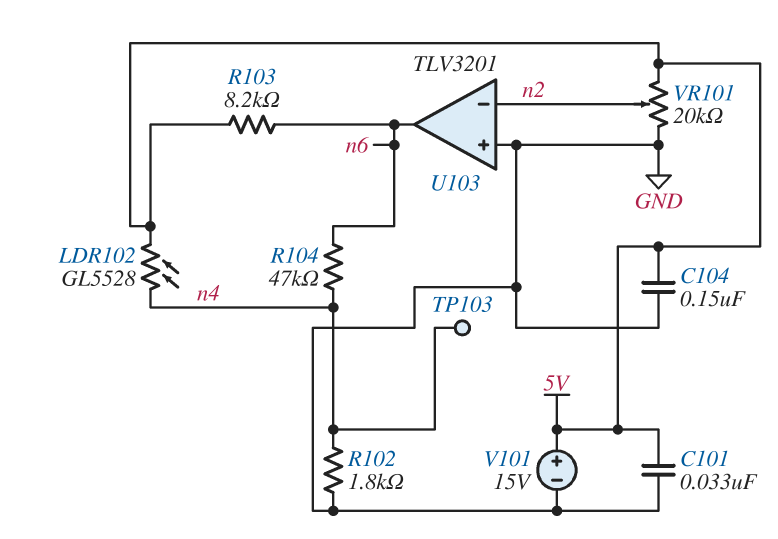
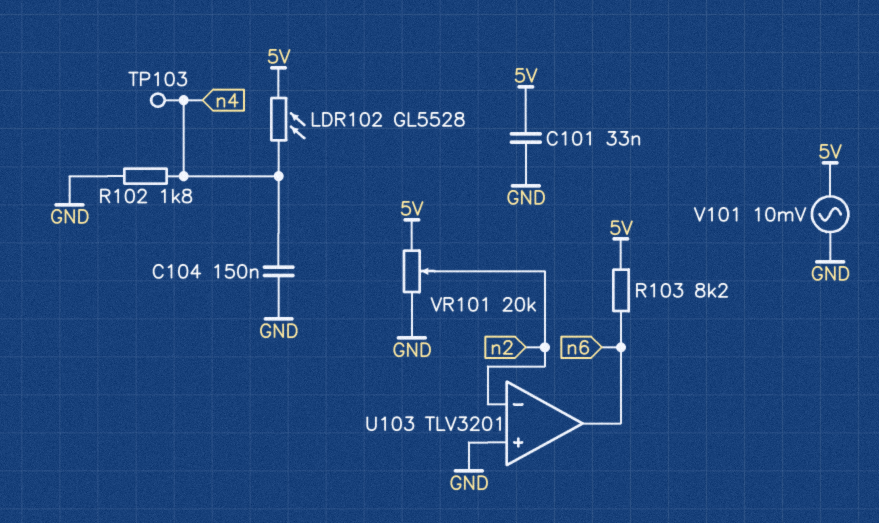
C104: 150nF (5V, GND) -> 150nF (GND, n4)
R104: 47k (n4, n6) -> none
V101: 15V (plus 5V, minus GND) -> AC 10mV (5V, GND)

